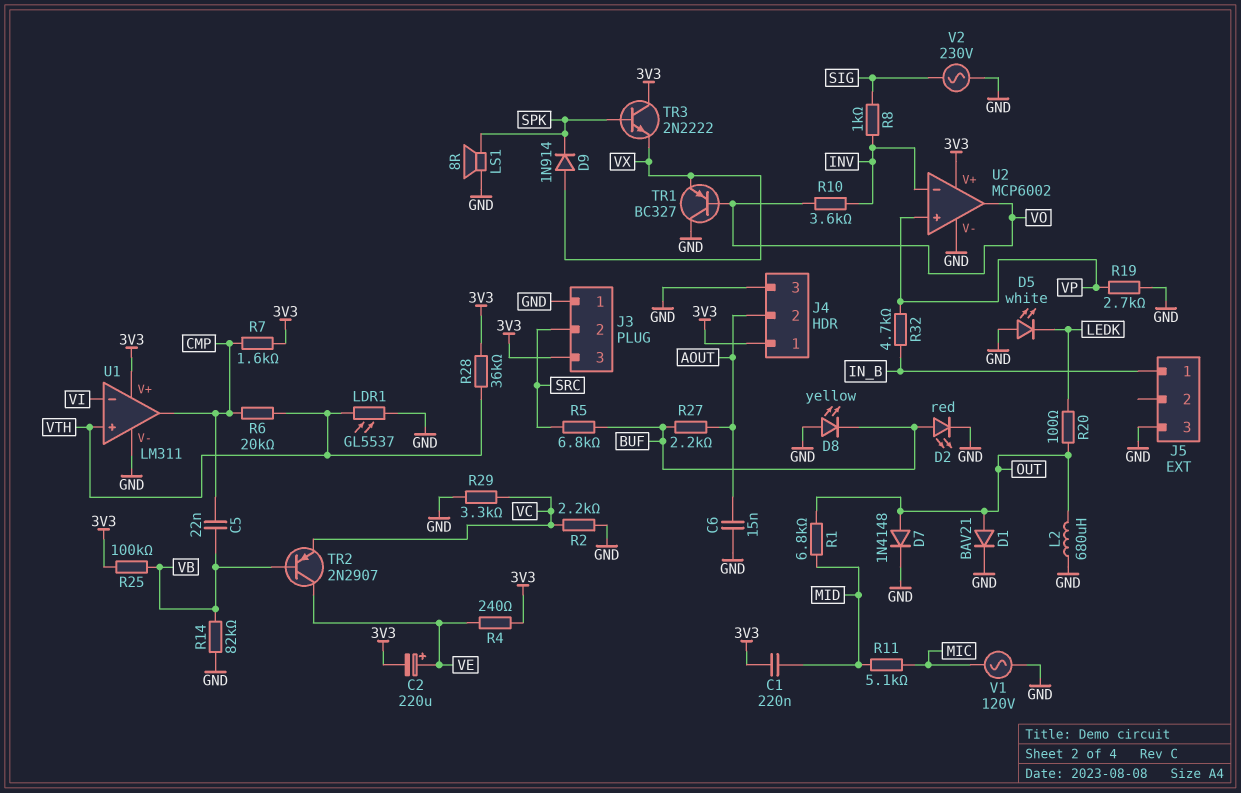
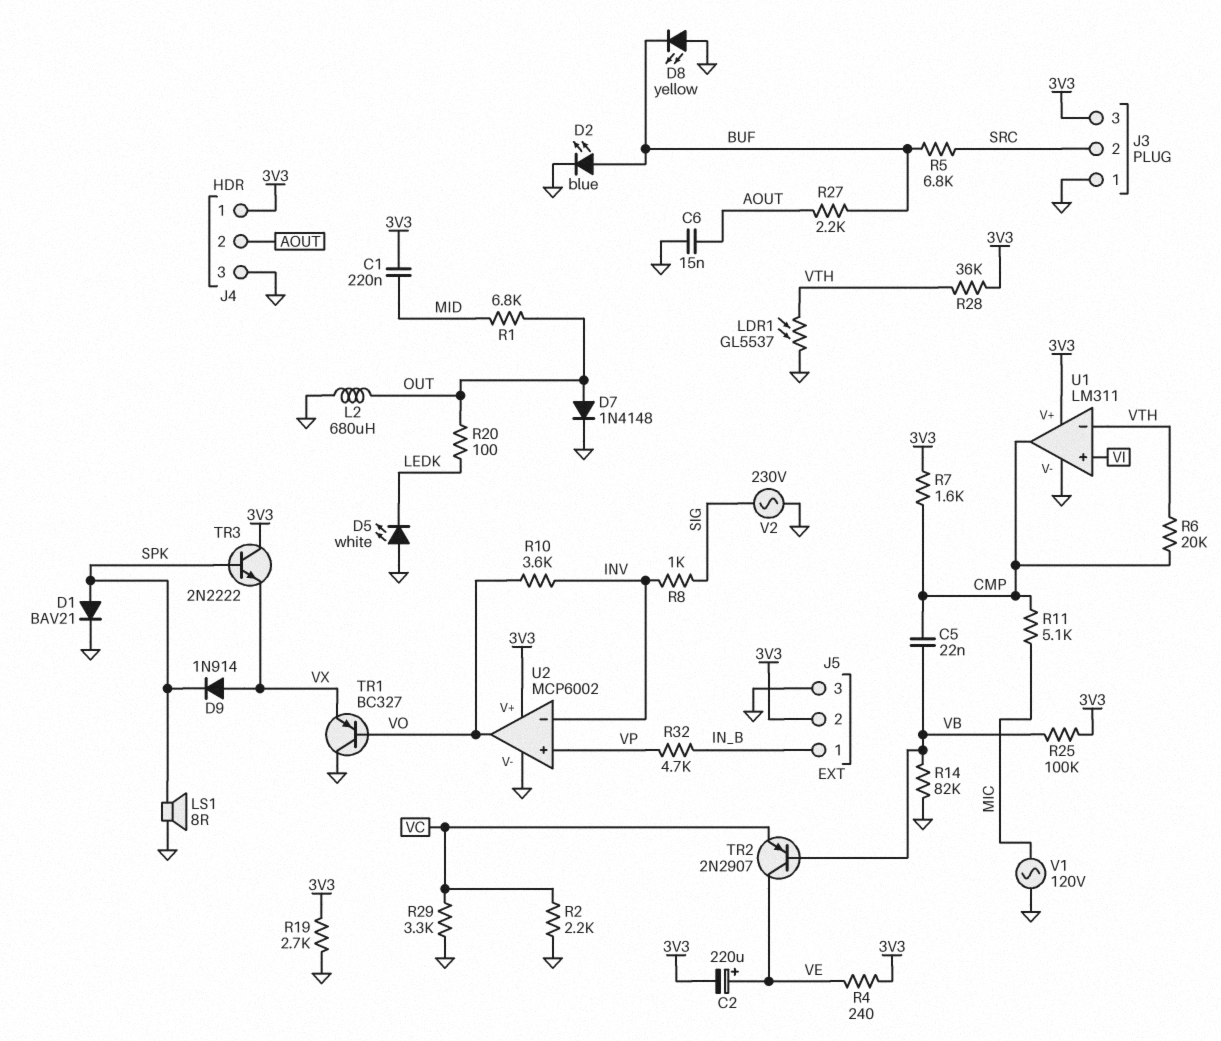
D1: diode BAV21 (A OUT, K GND) -> diode BAV21 (A SPK, K GND)
D2: LED red (A BUF, K GND) -> LED blue (A BUF, K GND)
J5 pin 2: none -> 3V3
R11: 5.1k (MIC, MID) -> 5.1k (CMP, MIC)
R19: 2.7k (GND, VP) -> 2.7k (3V3, GND)
U1 pin in+: VTH -> VI
U1 pin in-: VI -> VTH

